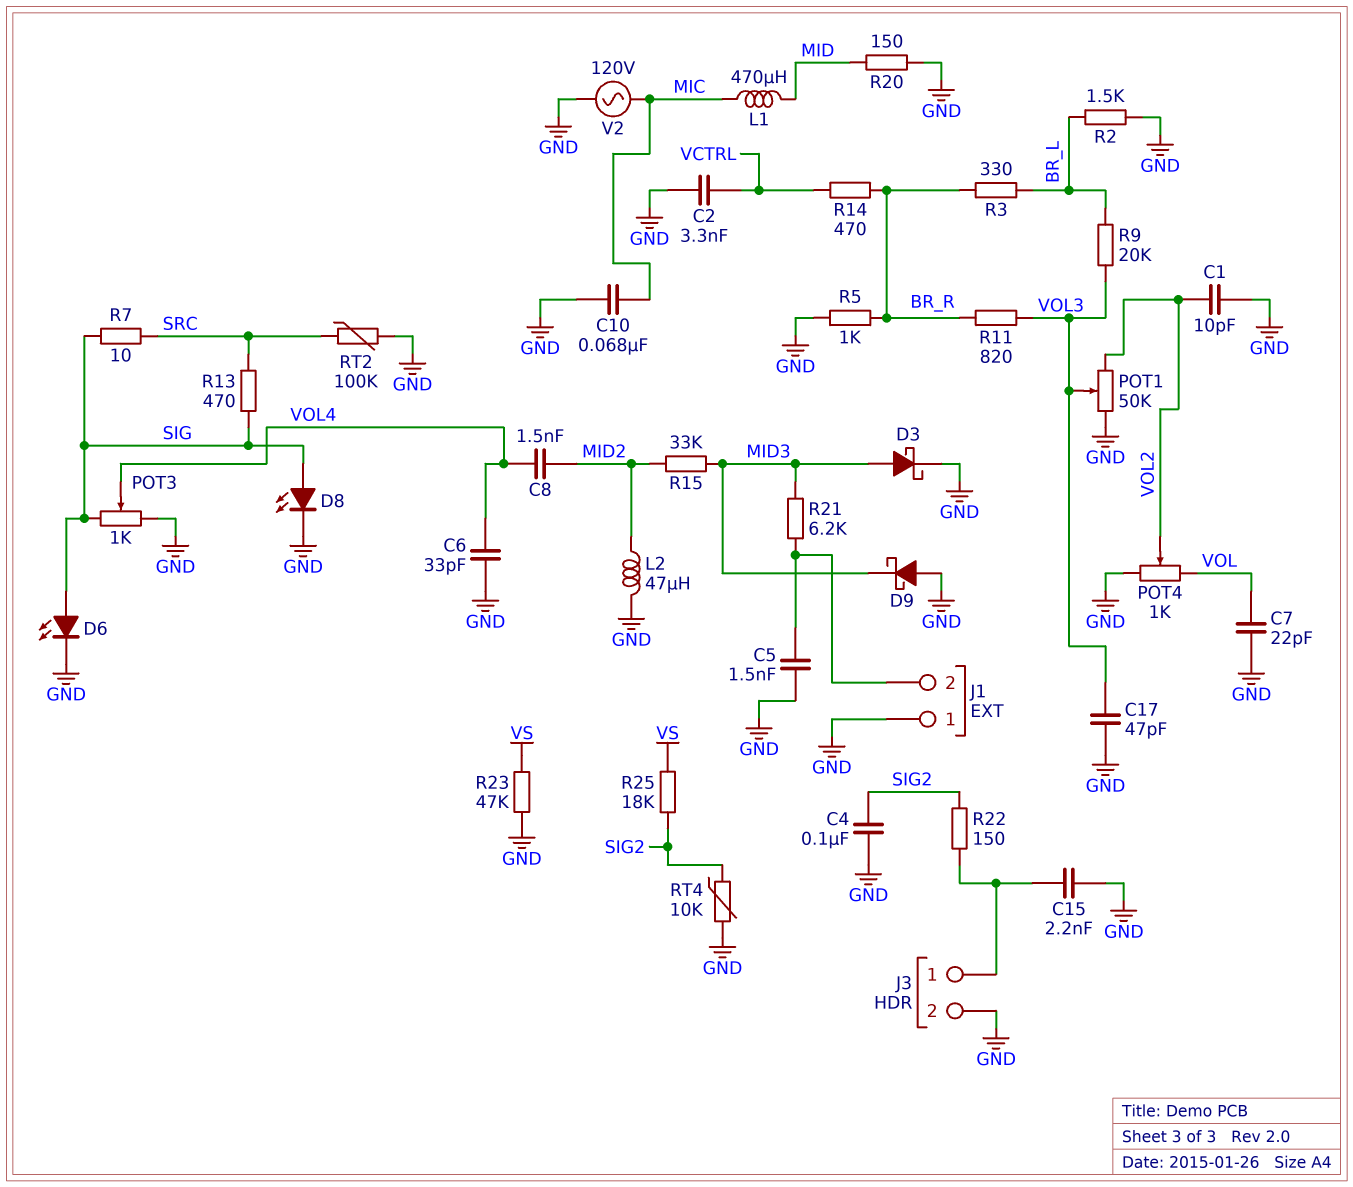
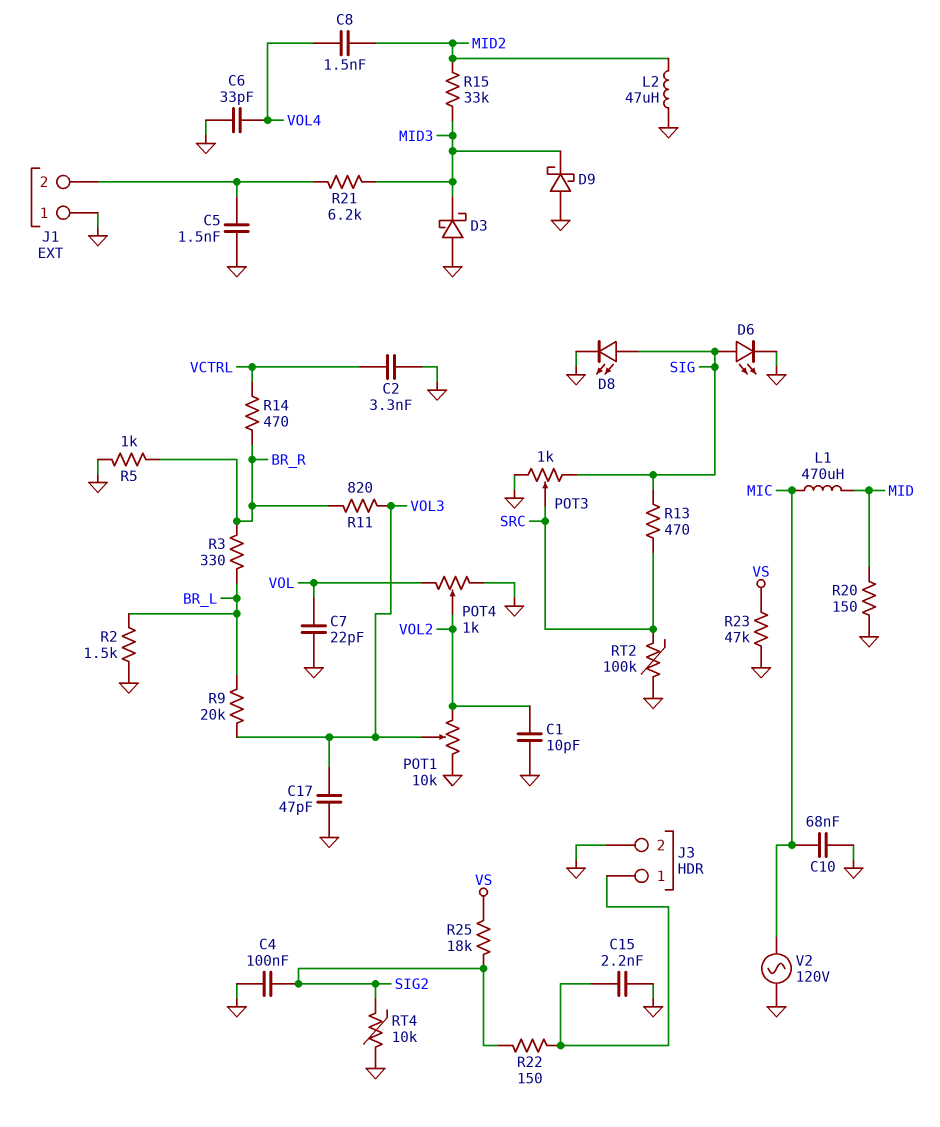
D3: schottky (A MID3, K GND) -> schottky (A GND, K MID3)
POT1: 50k (GND, VOL2, wiper VOL3) -> 10k (GND, VOL2, wiper VOL3)
POT3: 1k (GND, SIG, wiper VOL4) -> 1k (GND, SIG, wiper SRC)
R7: 10 (SIG, SRC) -> none

